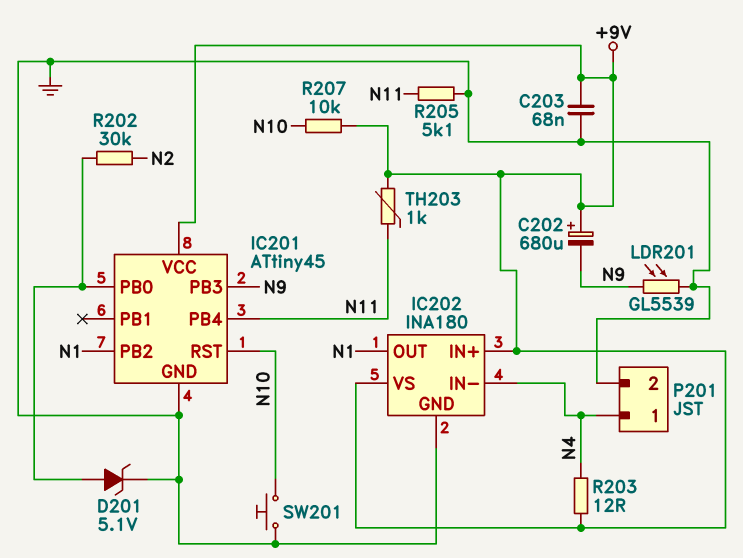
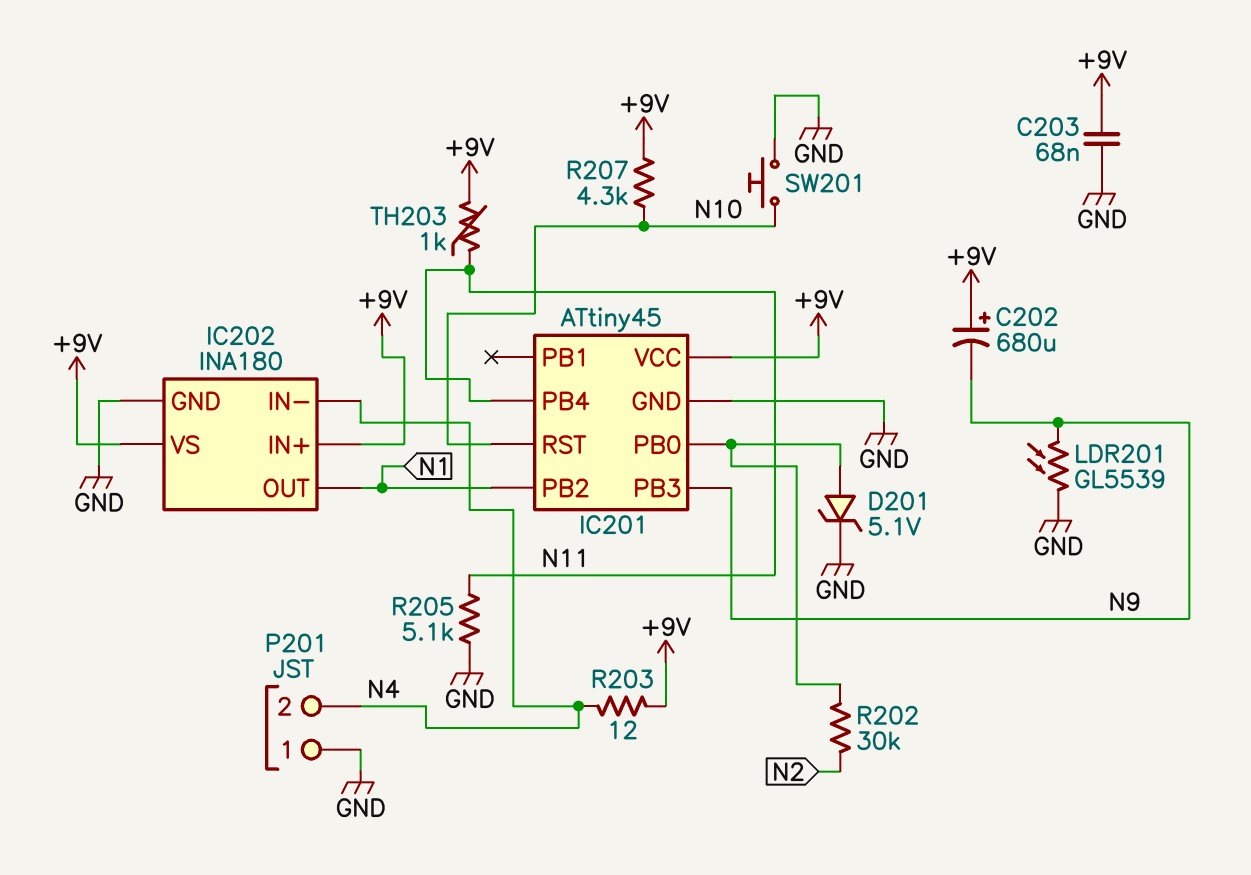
P201 pin 1: N4 -> GND
P201 pin 2: GND -> N4
R207: 10k (+9V, N10) -> 4.3k (+9V, N10)

